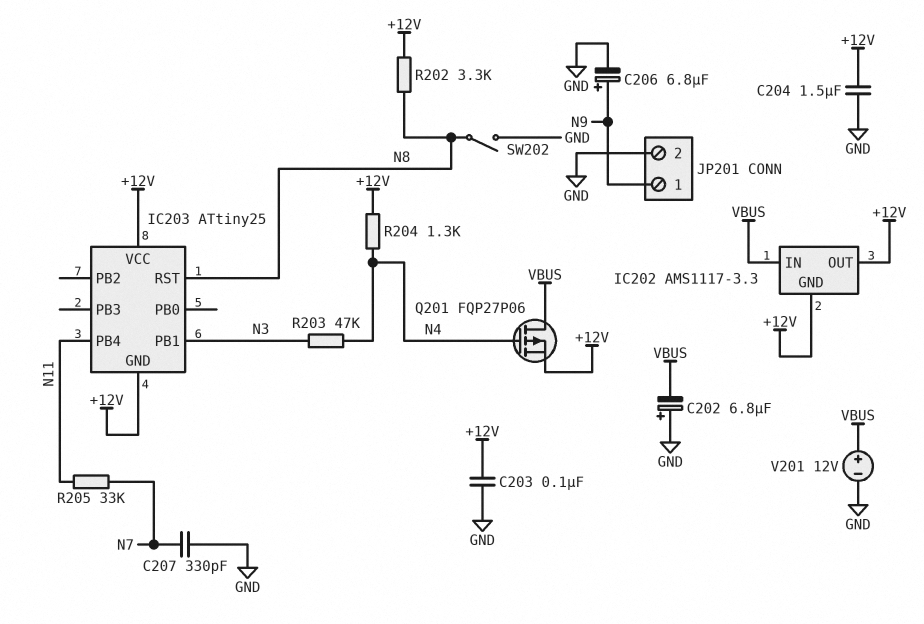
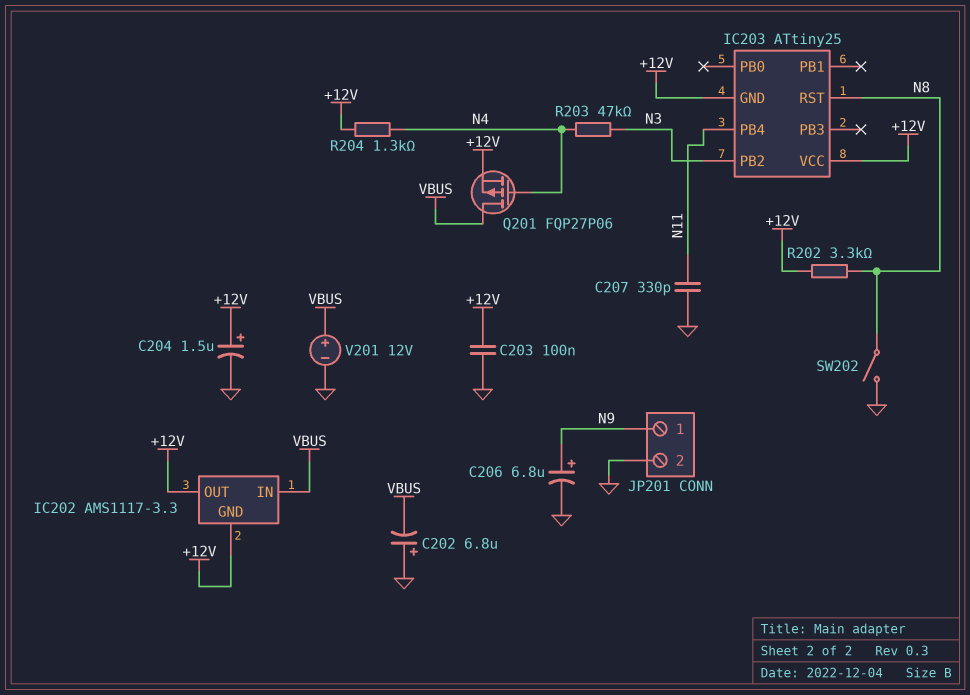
C204: 1.5uF (+12V, GND) -> 1.5uF (plus +12V, minus GND)
C207: 330pF (GND, N7) -> 330pF (GND, N11)
IC203 pin PB1: N3 -> none
IC203 pin PB2: none -> N3
R205: 33k (N7, N11) -> none

